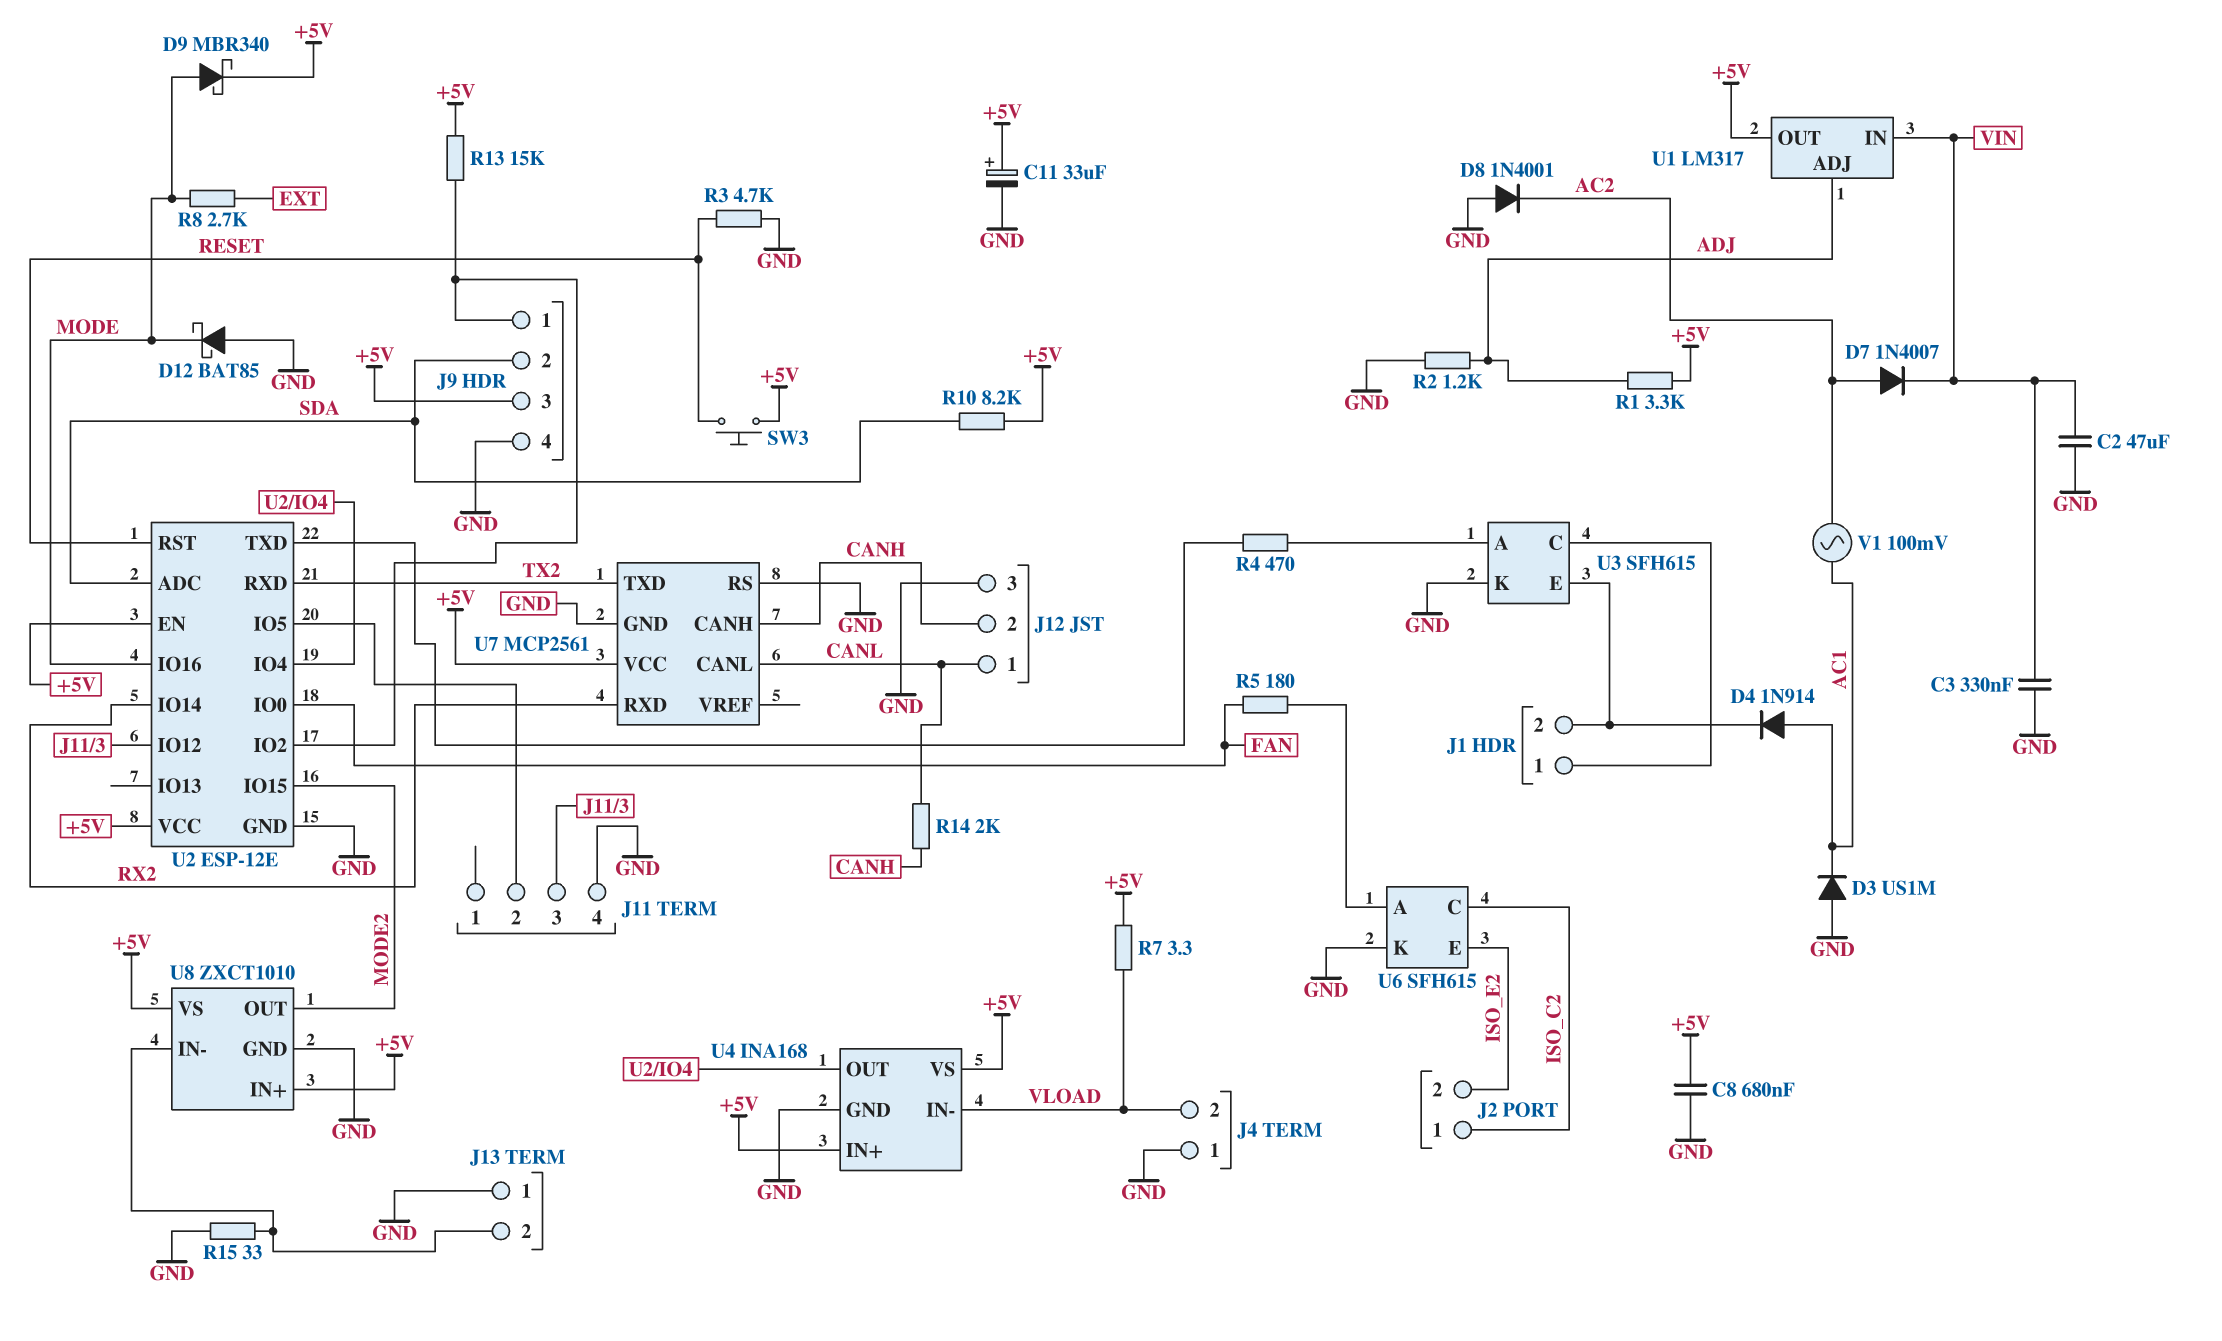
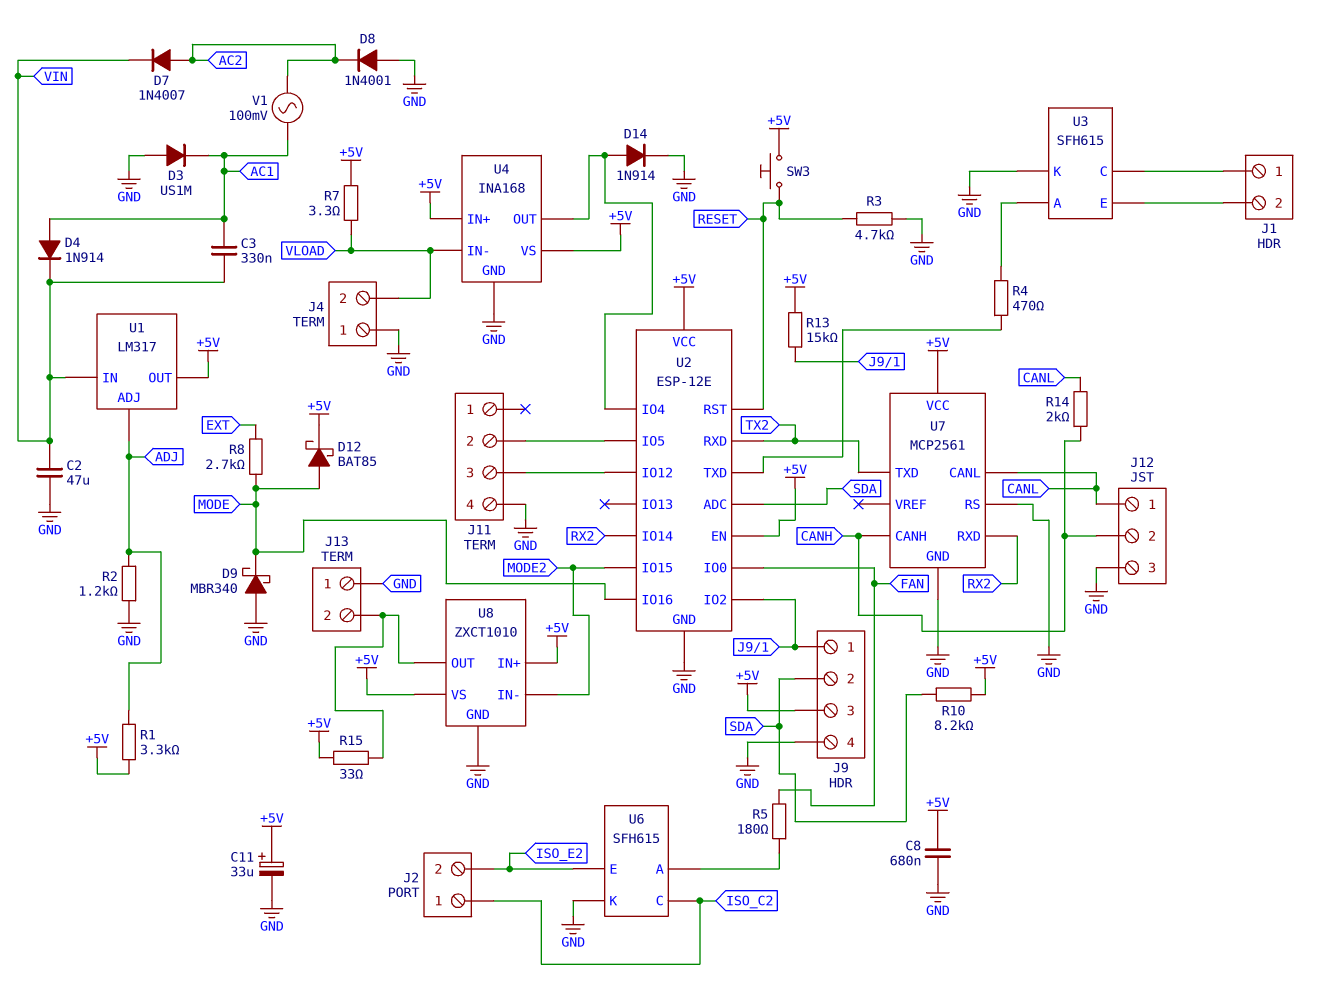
C3: 330nF (GND, VIN) -> 330nF (AC1, VIN)
D4: diode 1N914 (A AC1, K J1/2) -> diode 1N914 (A AC1, K VIN)
D9: schottky MBR340 (A MODE, K +5V) -> schottky MBR340 (A GND, K MODE)
D12: schottky BAT85 (A GND, K MODE) -> schottky BAT85 (A MODE, K +5V)
D14: none -> diode 1N914 (A U2/IO4, K GND)
R15: 33 (GND, J13/2) -> 33 (+5V, J13/2)
U8 pin IN-: J13/2 -> MODE2
U8 pin OUT: MODE2 -> J13/2

